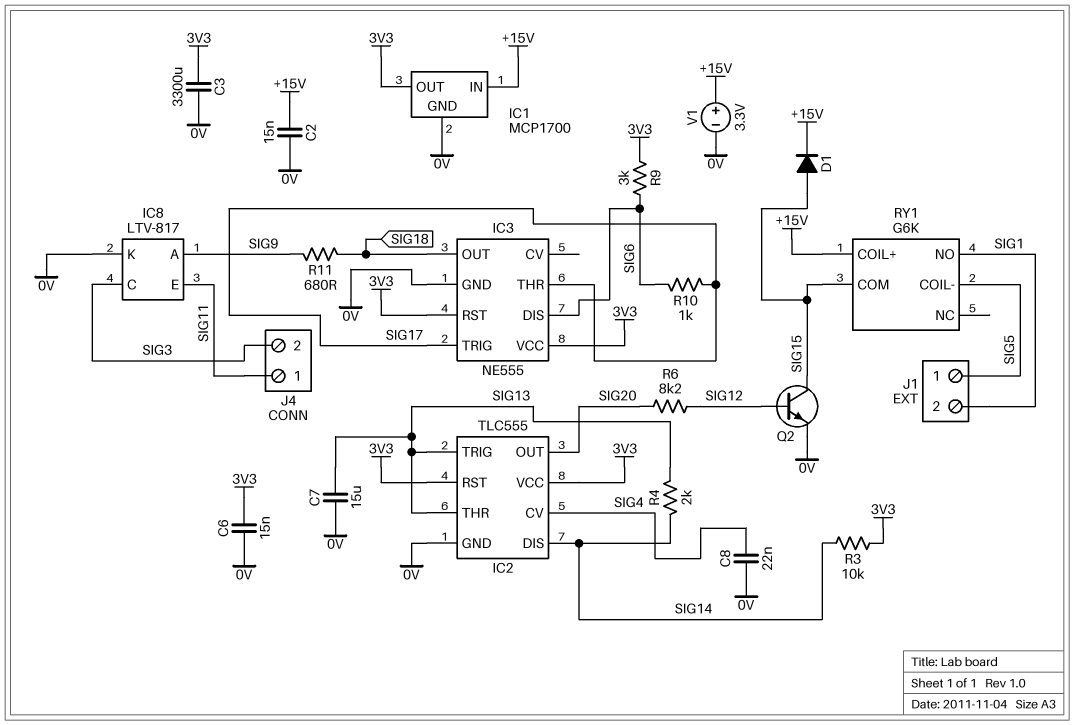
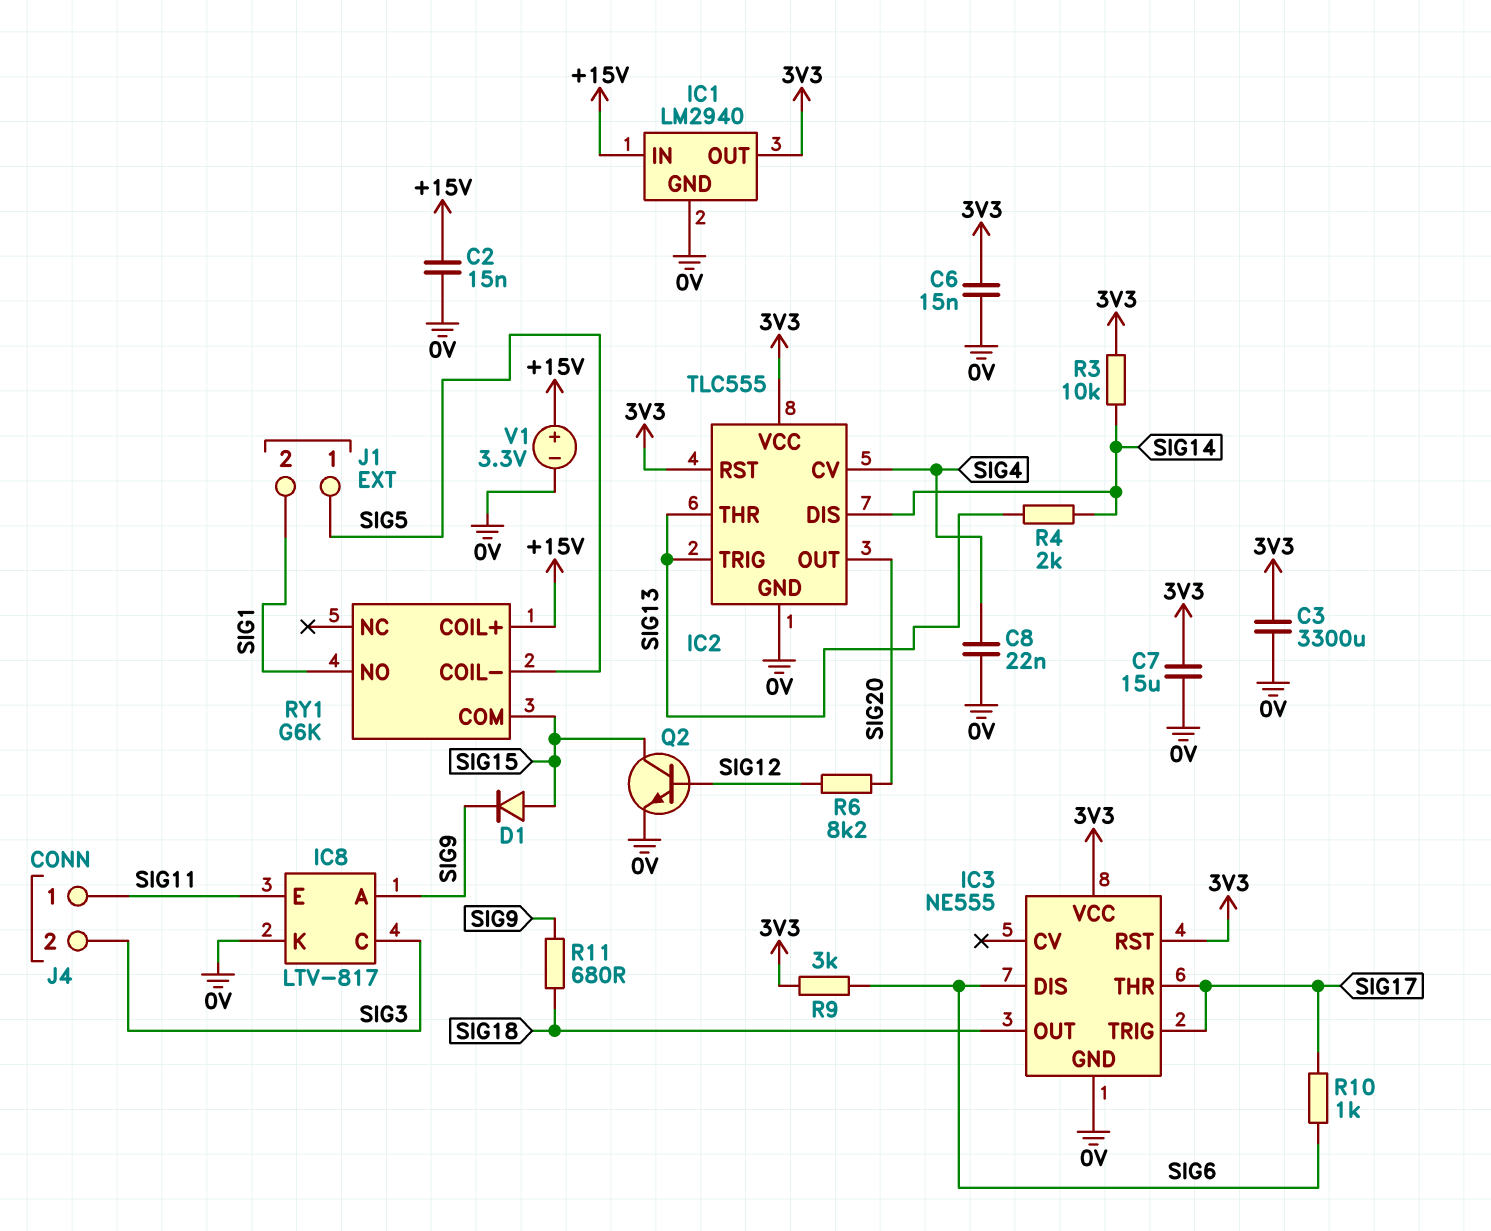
C7: 15uF (0V, SIG13) -> 15uF (0V, 3V3)
D1: diode (A SIG15, K +15V) -> diode (A SIG15, K SIG9)
IC1: MCP1700 -> LM2940

